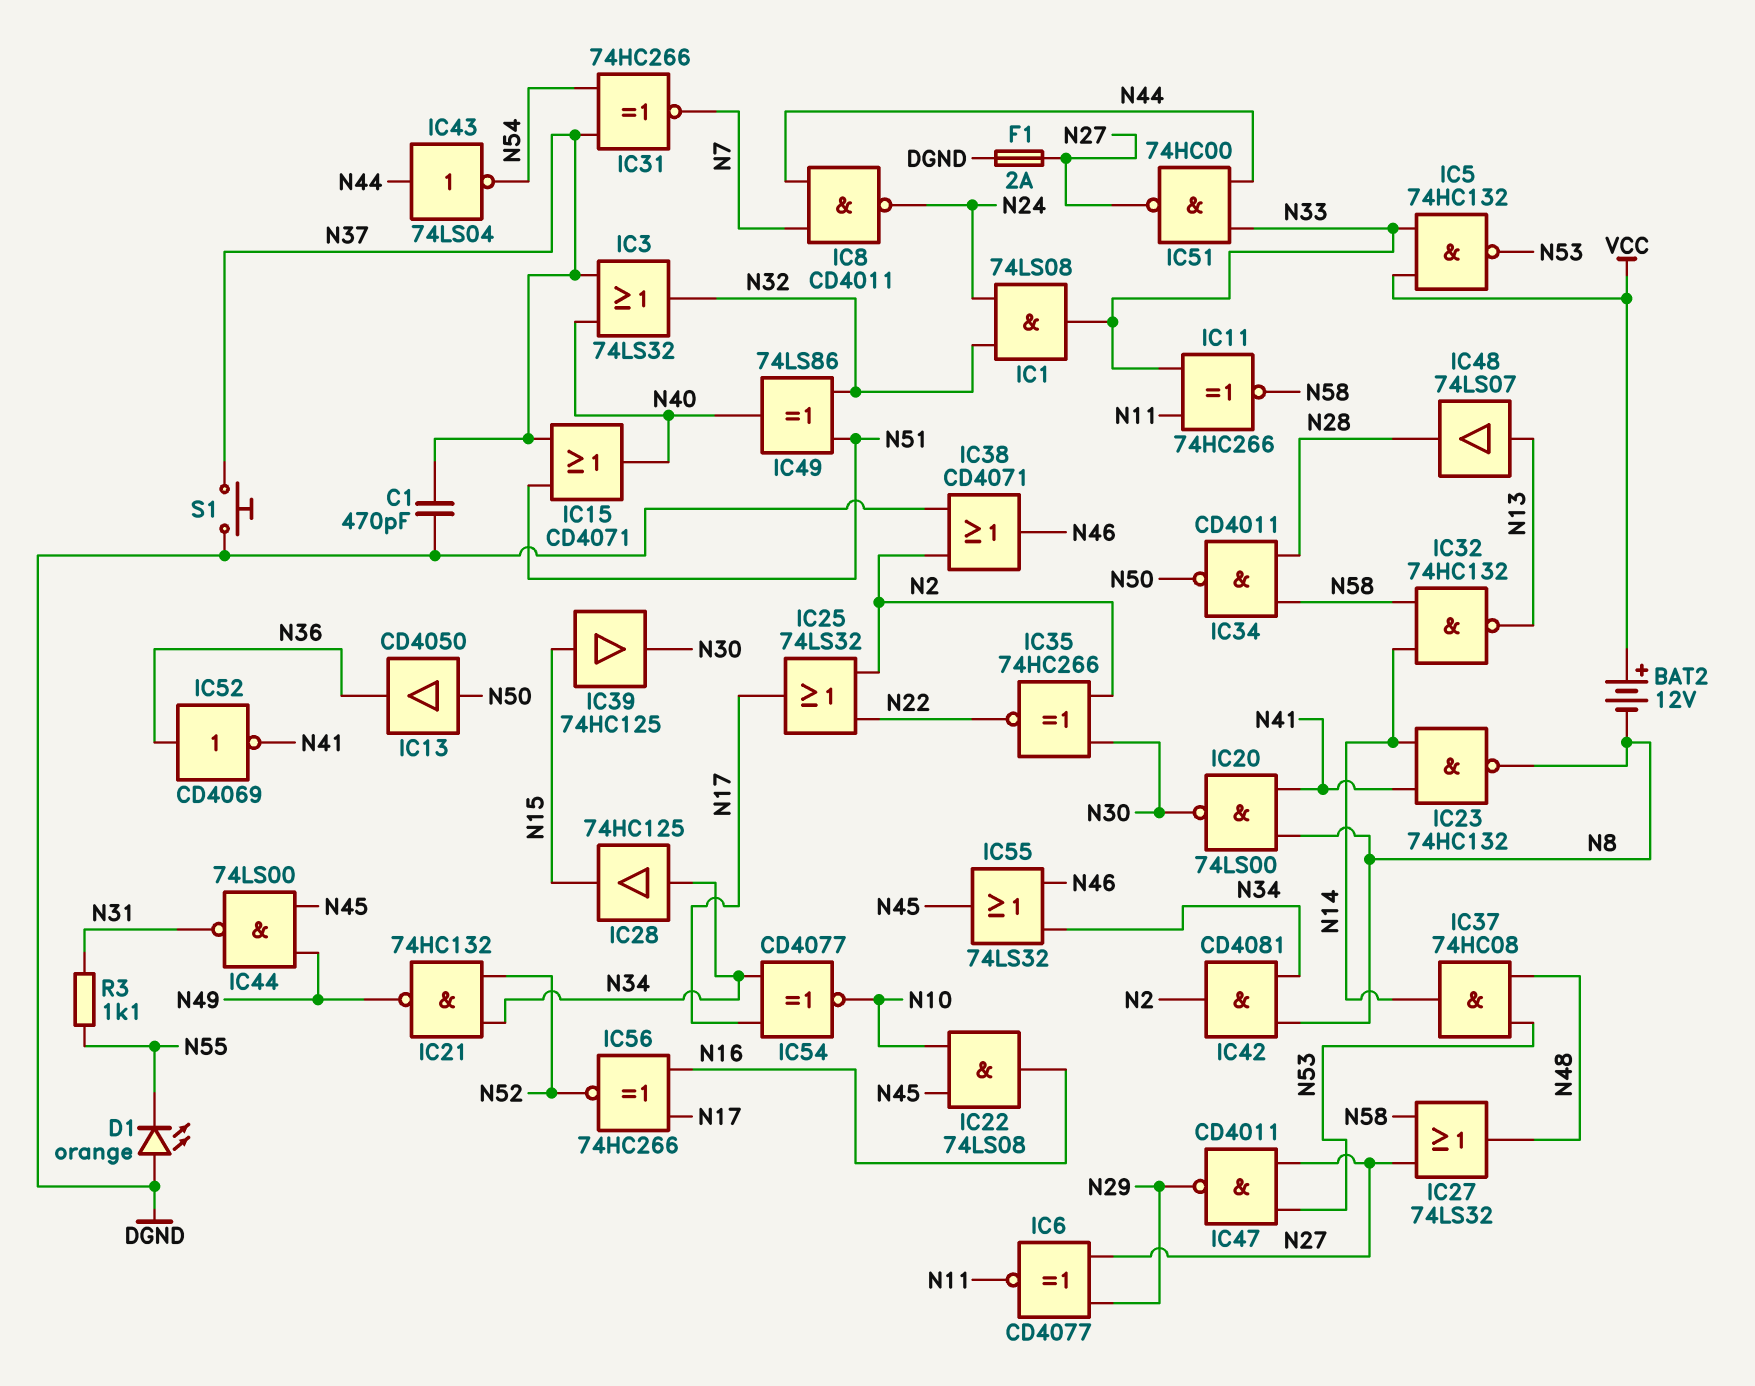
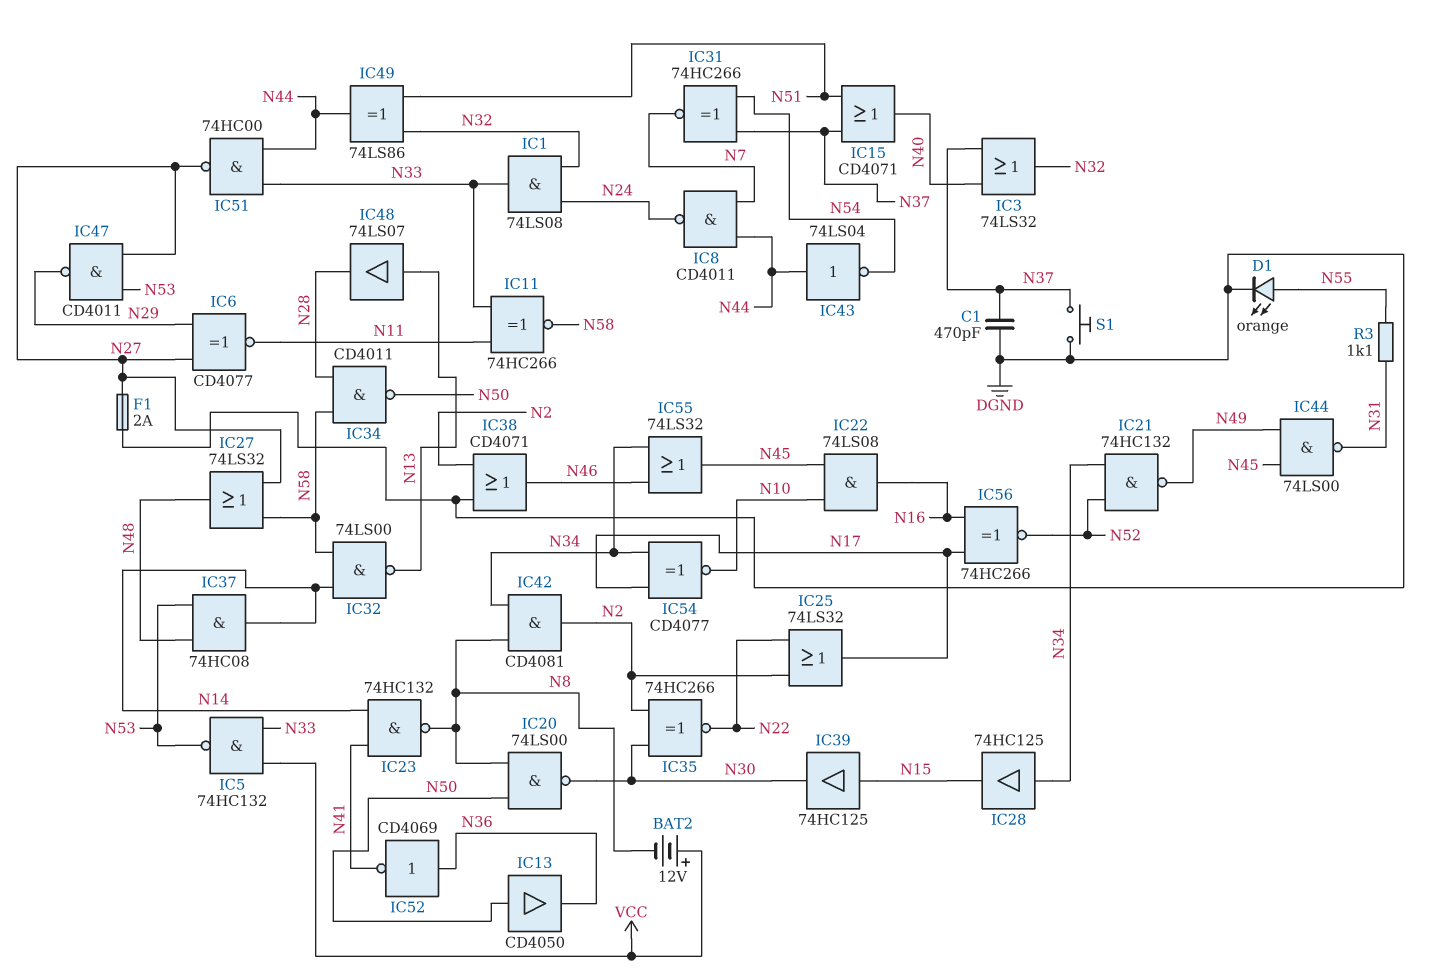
D1: LED orange (A DGND, K N55) -> LED orange (A N55, K DGND)
IC20: NAND 74LS00 (in N8, in N41, out N30) -> NAND 74LS00 (in N8, in N50, out N30)
IC32: NAND 74HC132 (in N14, in N58, out N13) -> NAND 74LS00 (in N14, in N58, out N13)
IC49: XOR 74LS86 (in N32, in N51, out N40) -> XOR 74LS86 (in N32, in N51, out N44)

